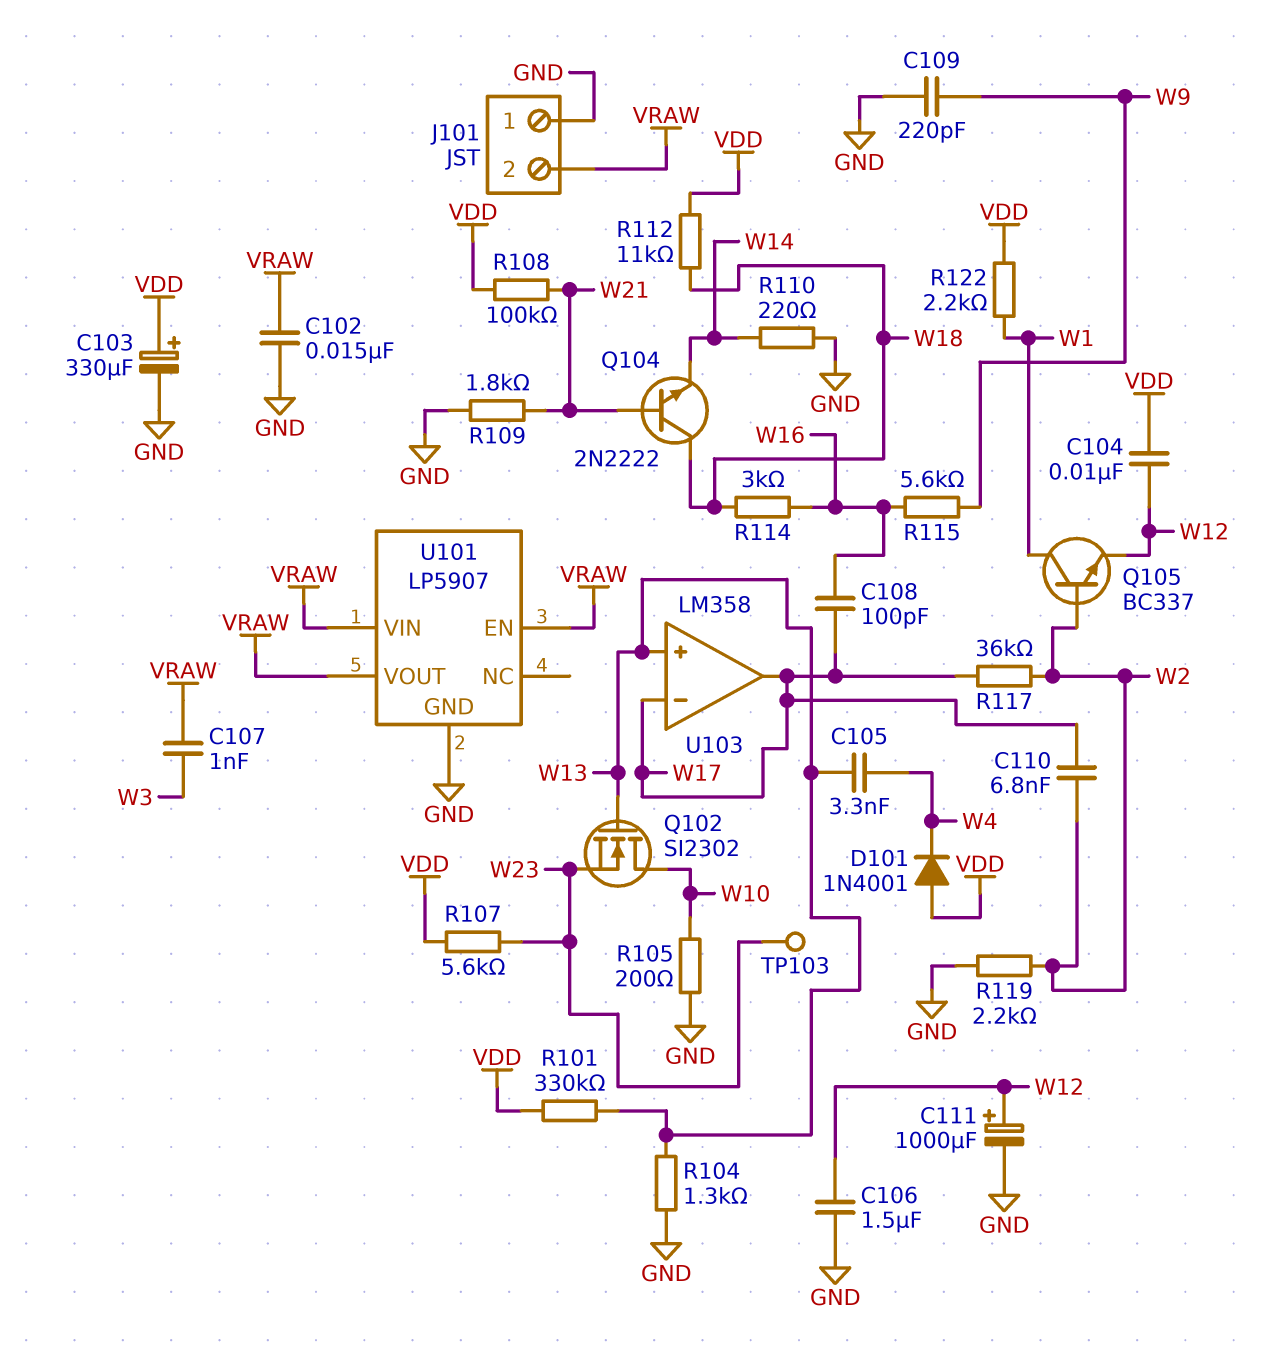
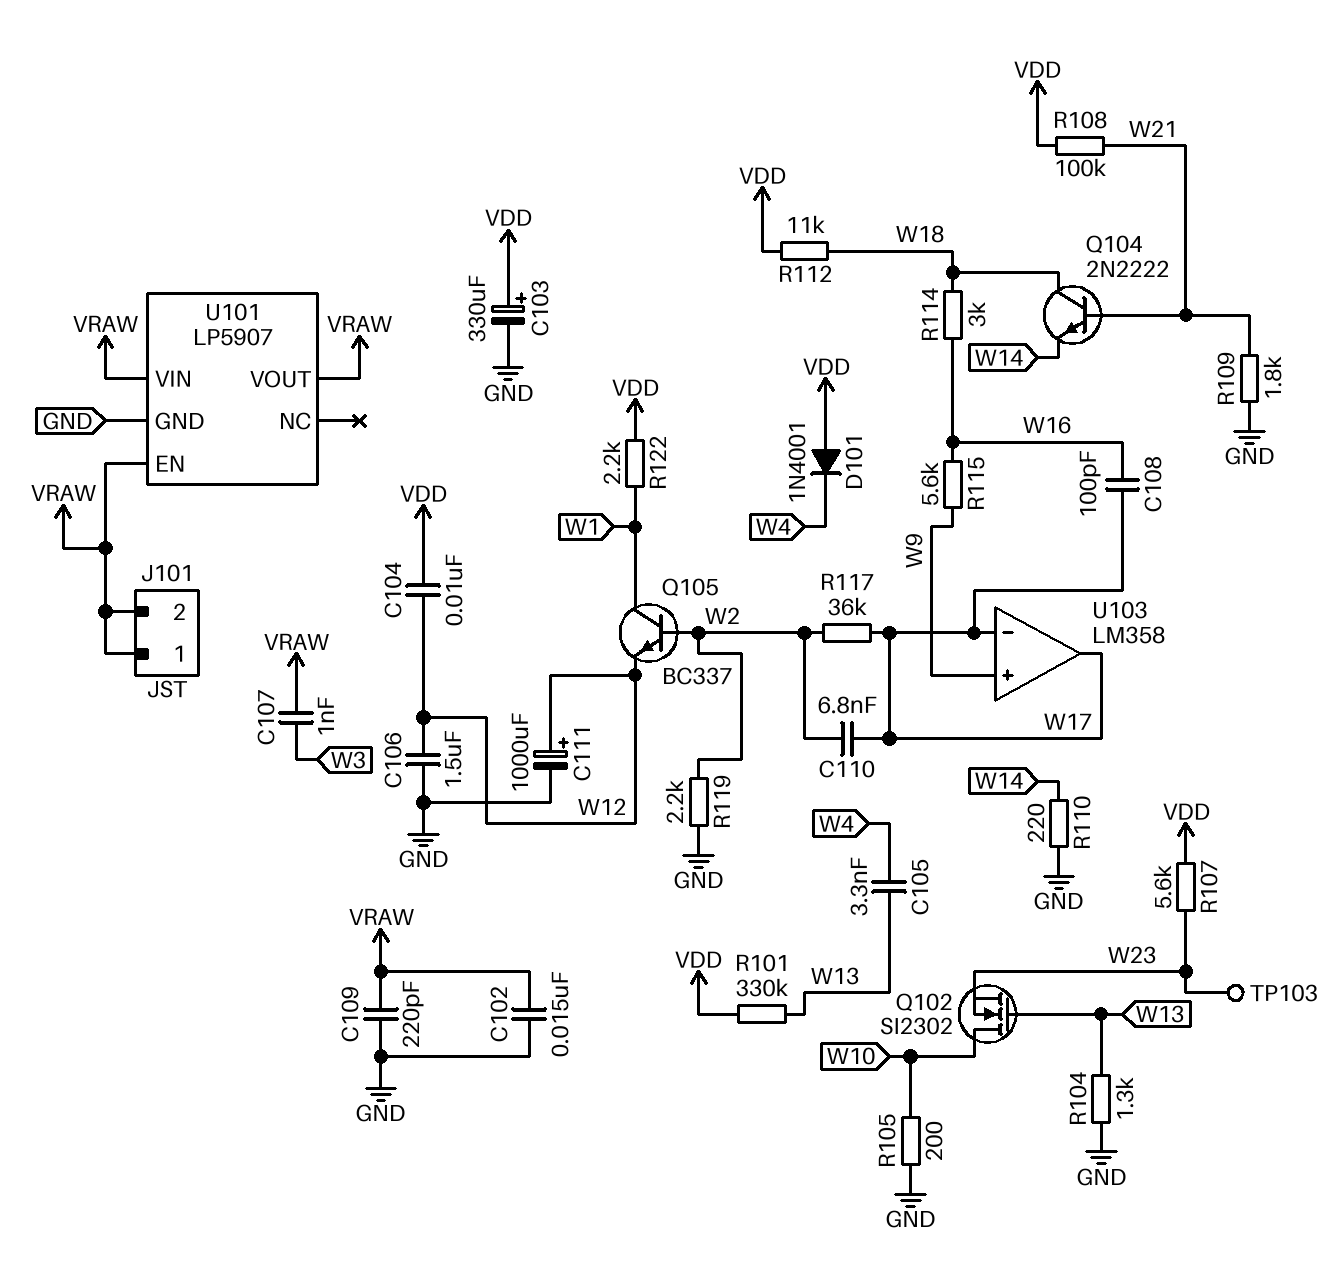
C109: 220pF (GND, W9) -> 220pF (GND, VRAW)
J101 pin 1: GND -> VRAW
U103 pin in+: W13 -> W9

